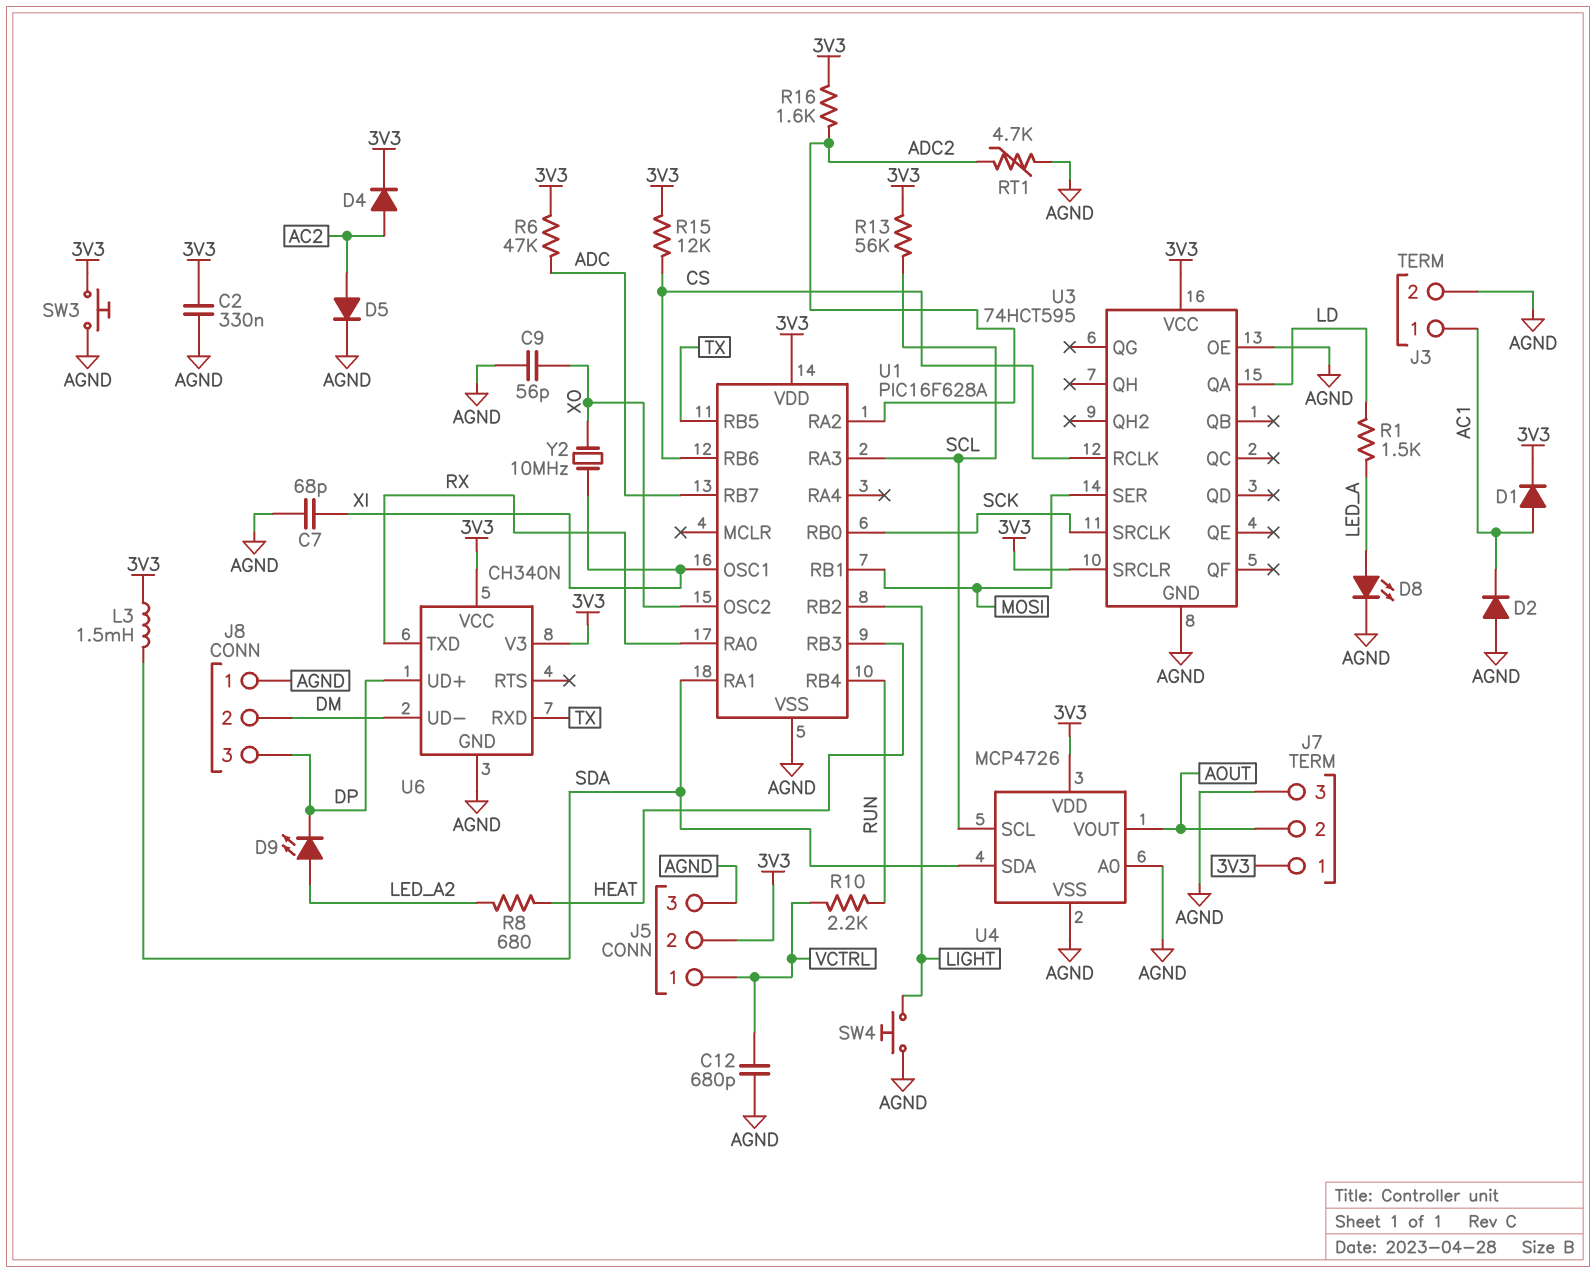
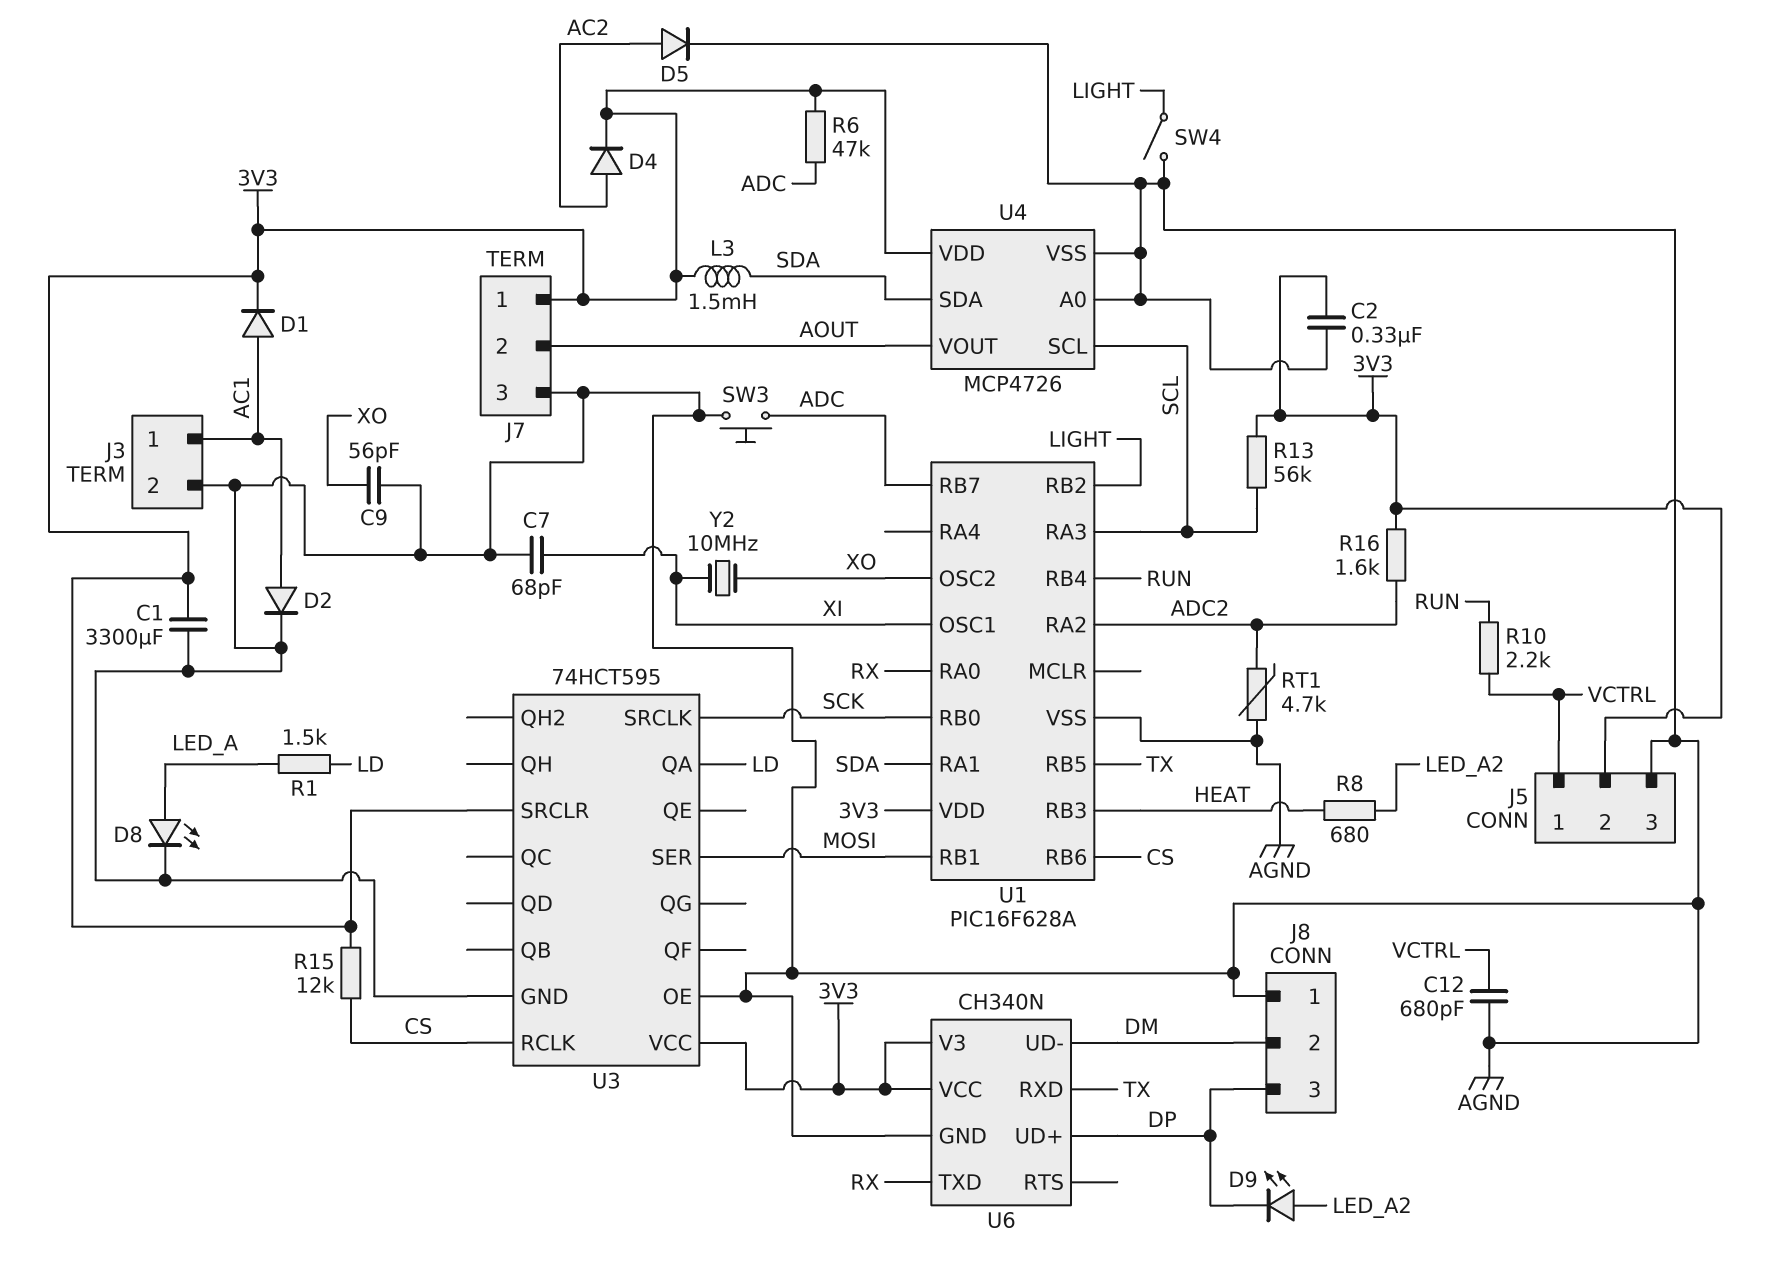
C1: none -> 3300uF (3V3, AGND)
D2: diode (A AGND, K AC1) -> diode (A AC1, K AGND)
SW3: button (3V3, AGND) -> button (ADC, AGND)
SW4: button (AGND, LIGHT) -> switch (AGND, LIGHT)

